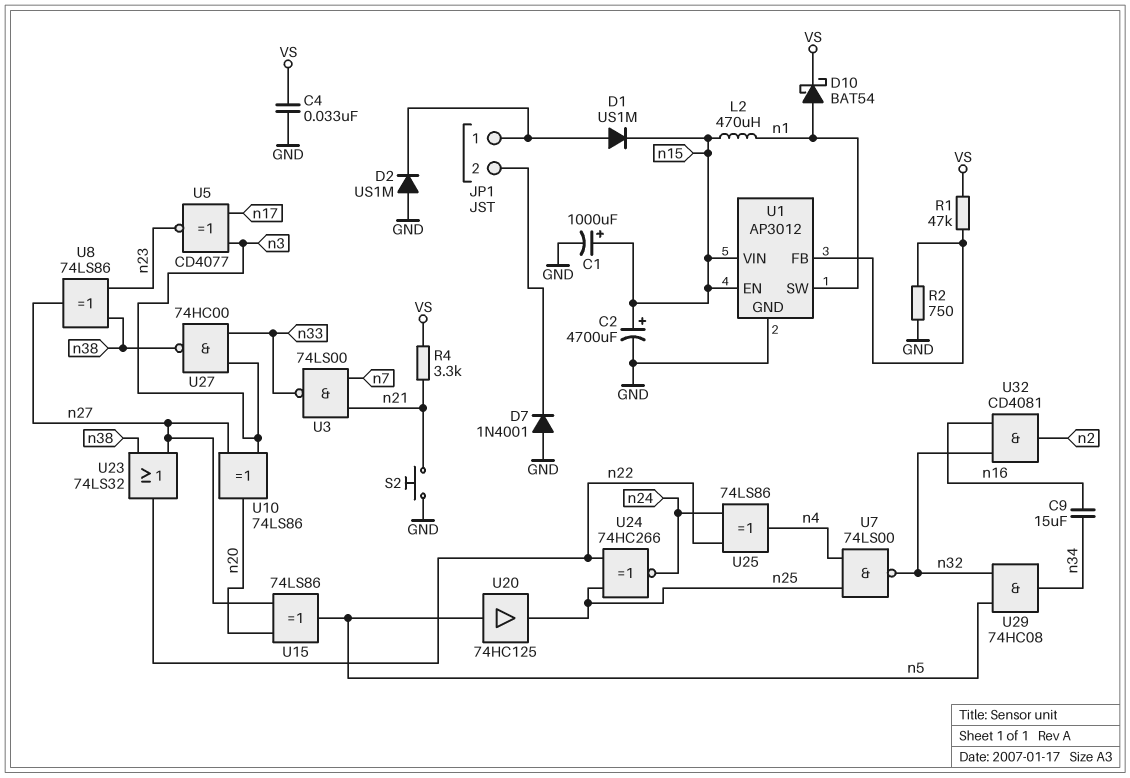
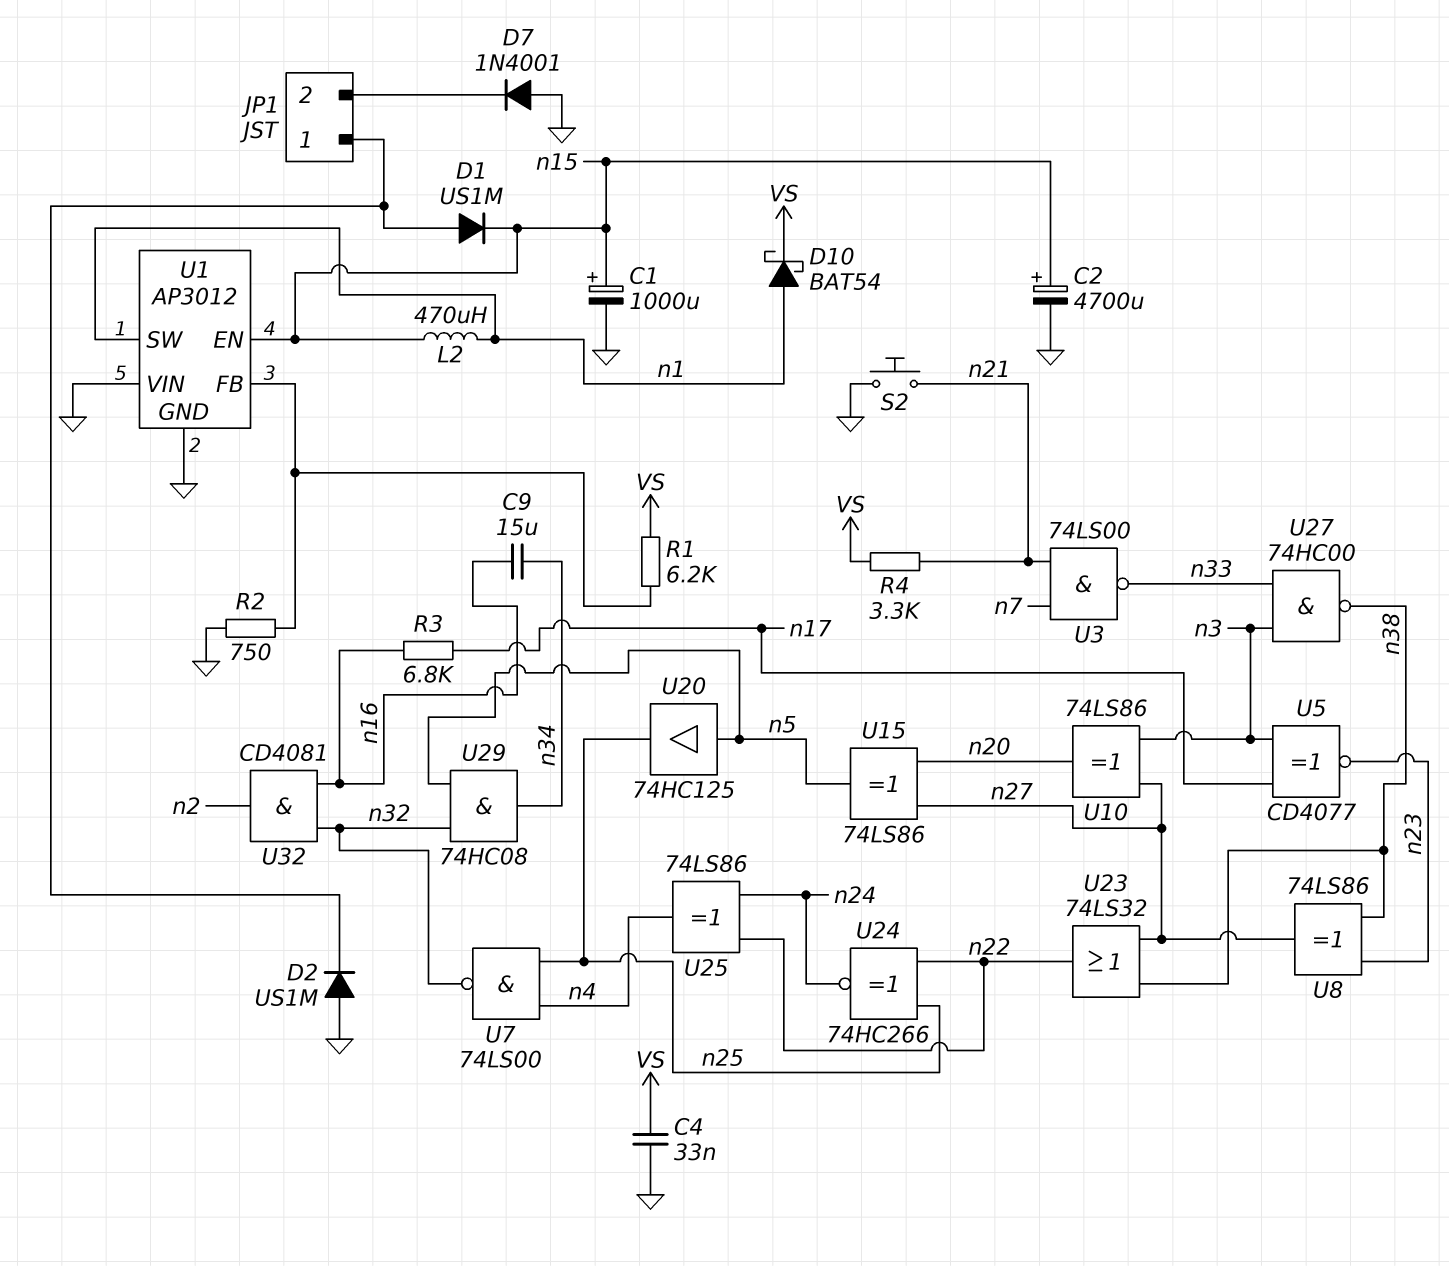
R1: 47k (U1/FB, VS) -> 6.2k (U1/FB, VS)
R3: none -> 6.8k (n16, n17)
U1 pin VIN: n15 -> GND

